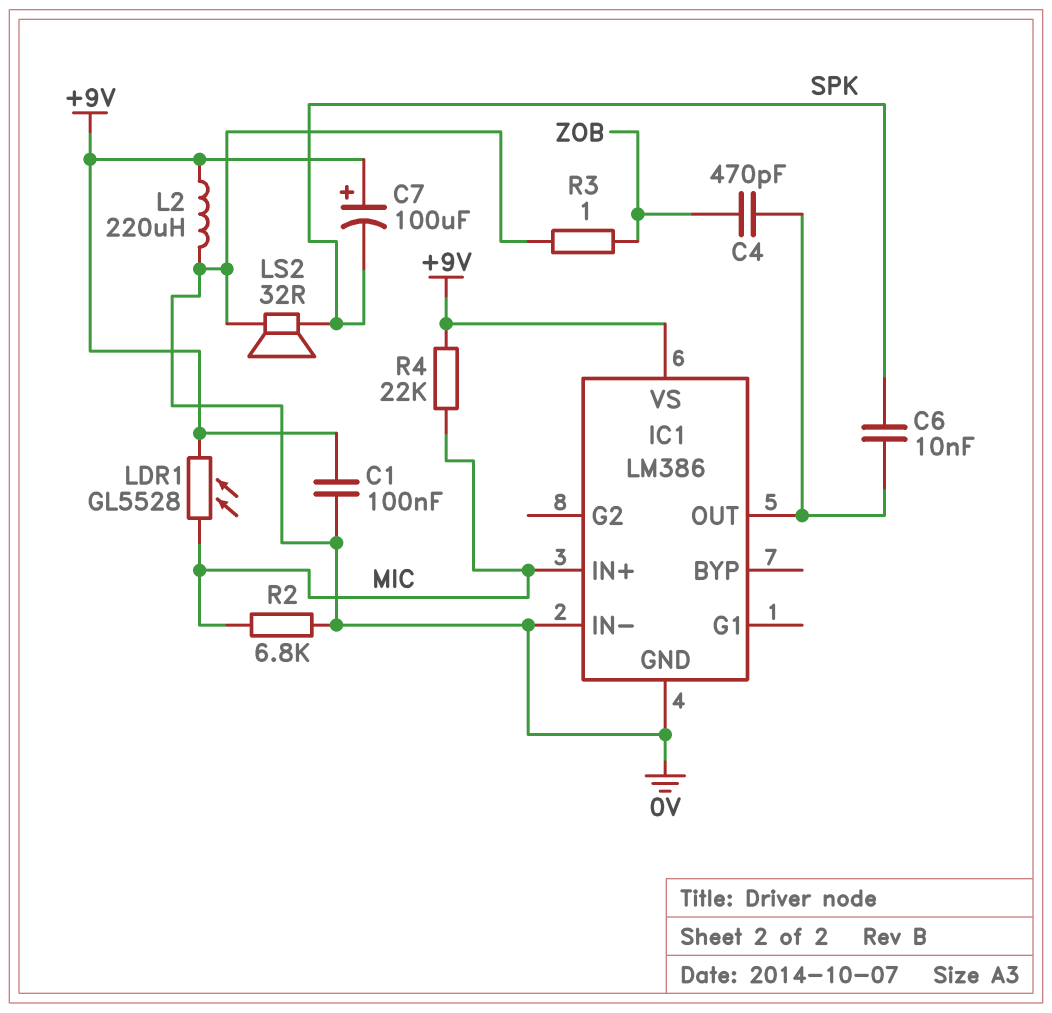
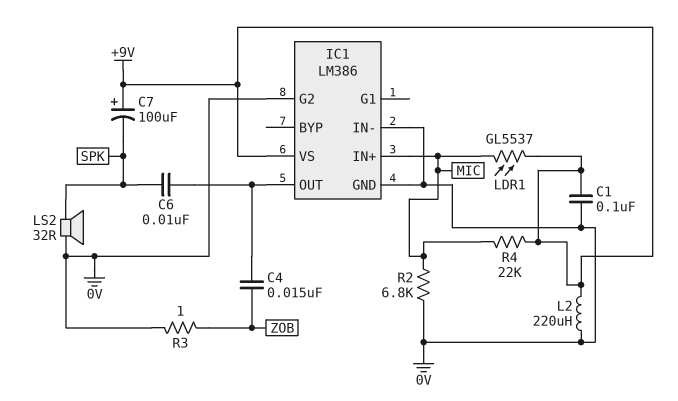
C4: 470pF (IC1/OUT, ZOB) -> 15nF (IC1/OUT, ZOB)
IC1 pin G2: none -> 0V
LDR1: GL5528 (+9V, MIC) -> GL5537 (+9V, MIC)

